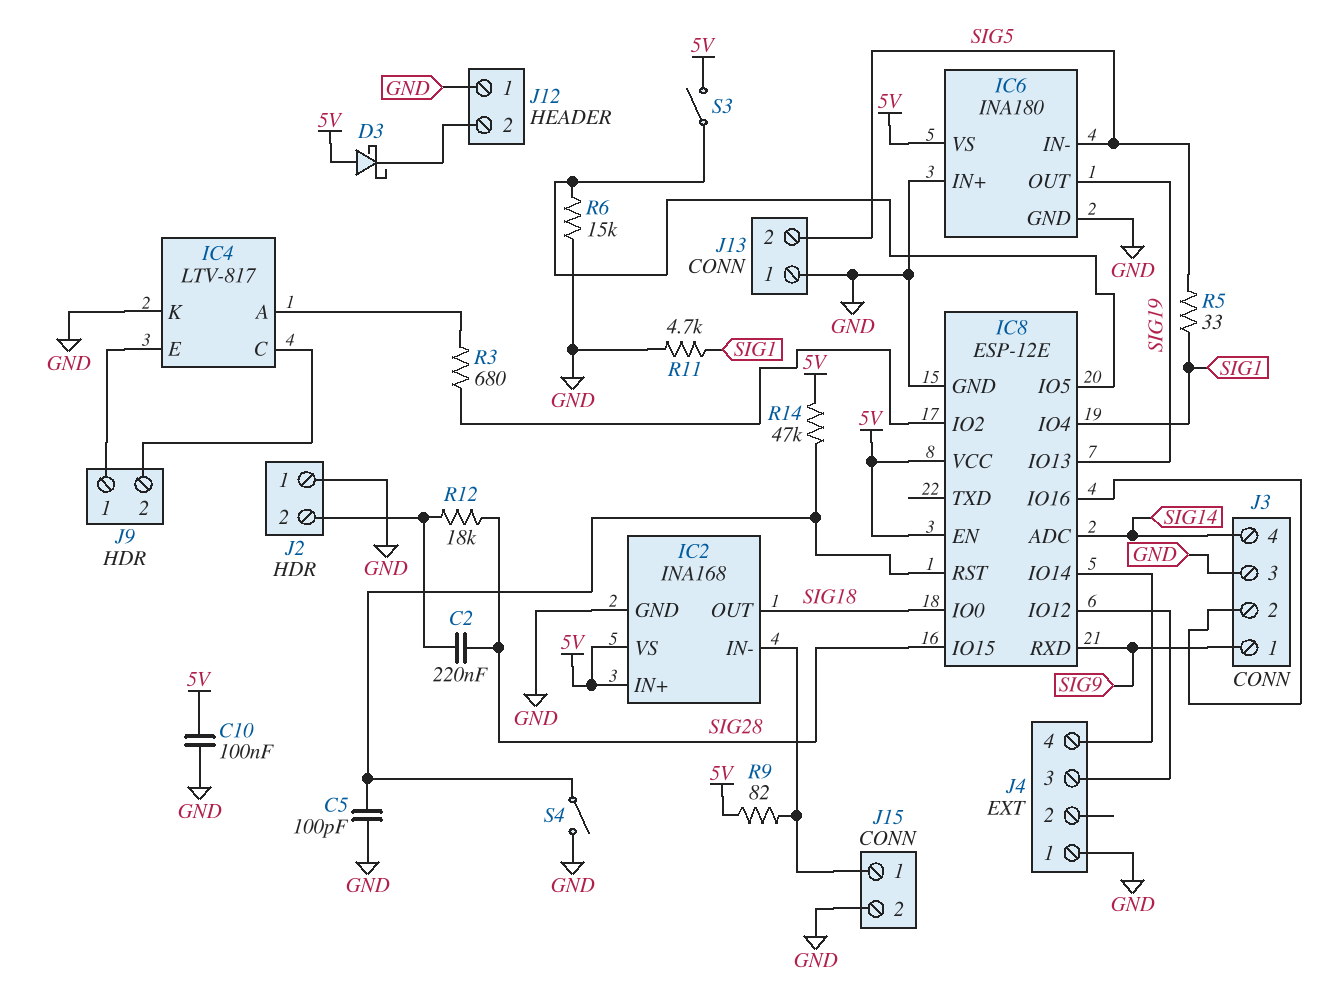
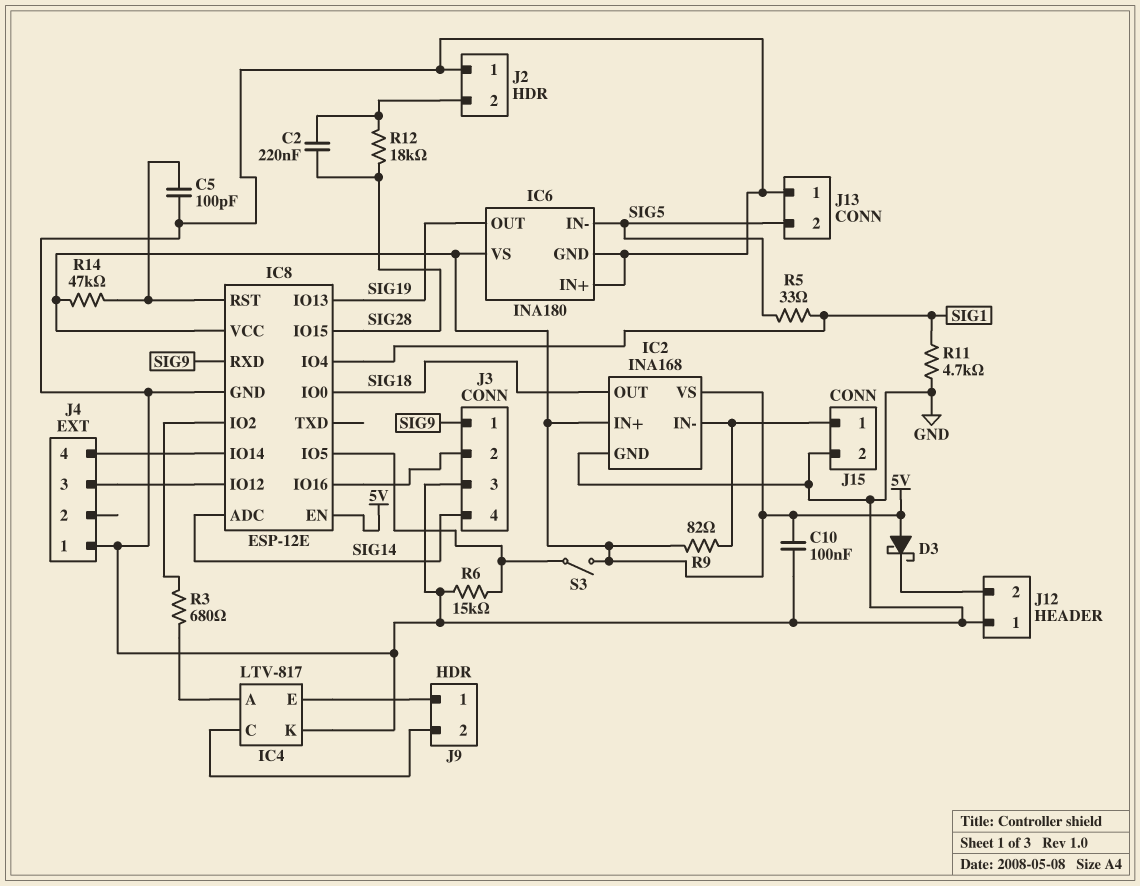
S4: switch (GND, IC8/RST) -> none

